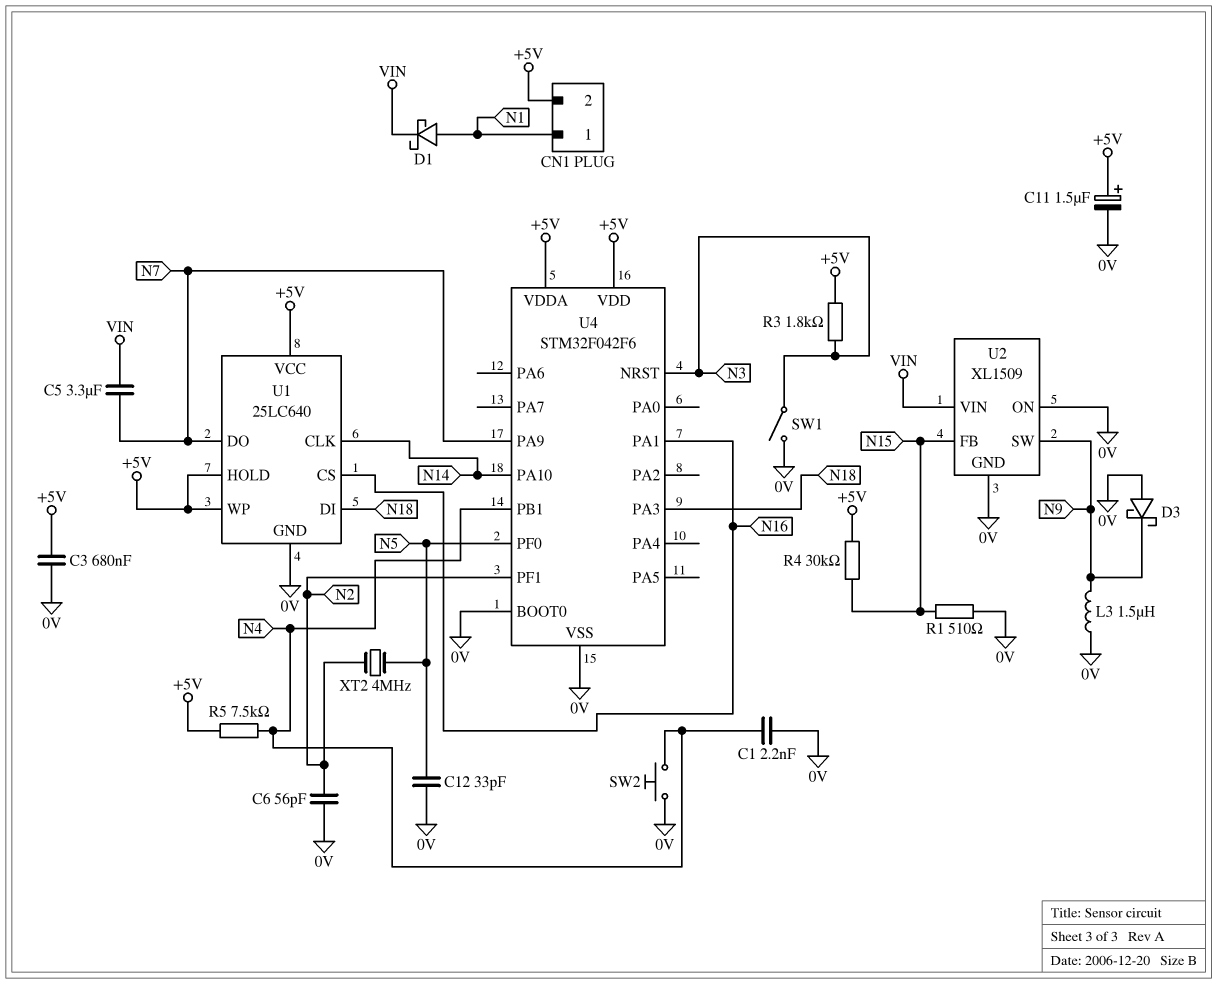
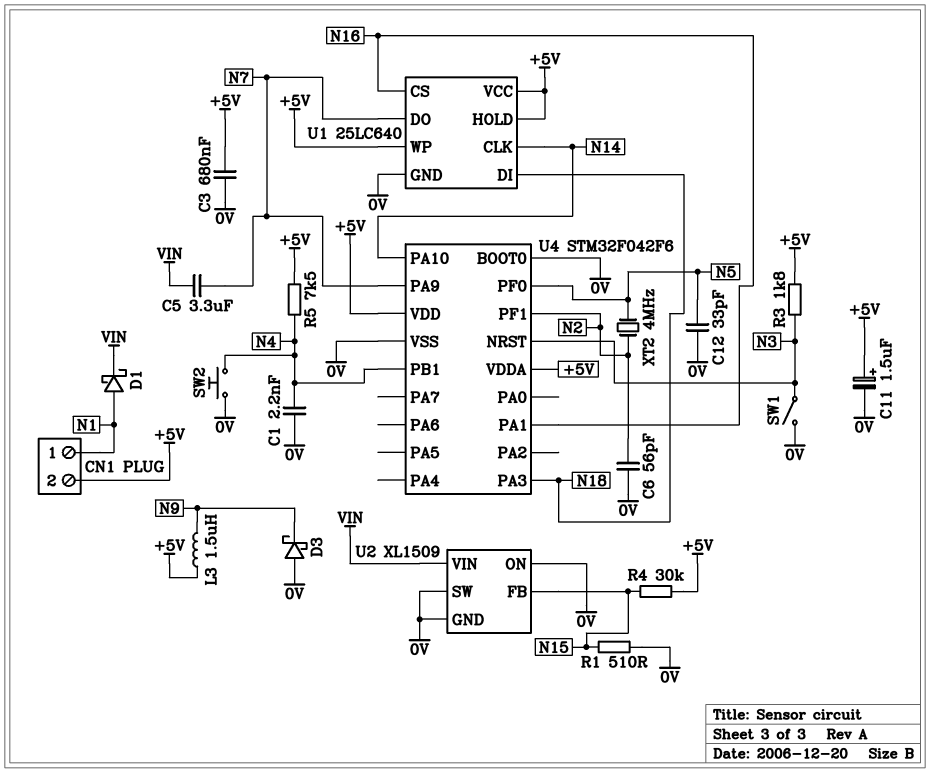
L3: 1.5uH (0V, N9) -> 1.5uH (+5V, N9)
U2 pin SW: N9 -> 0V

